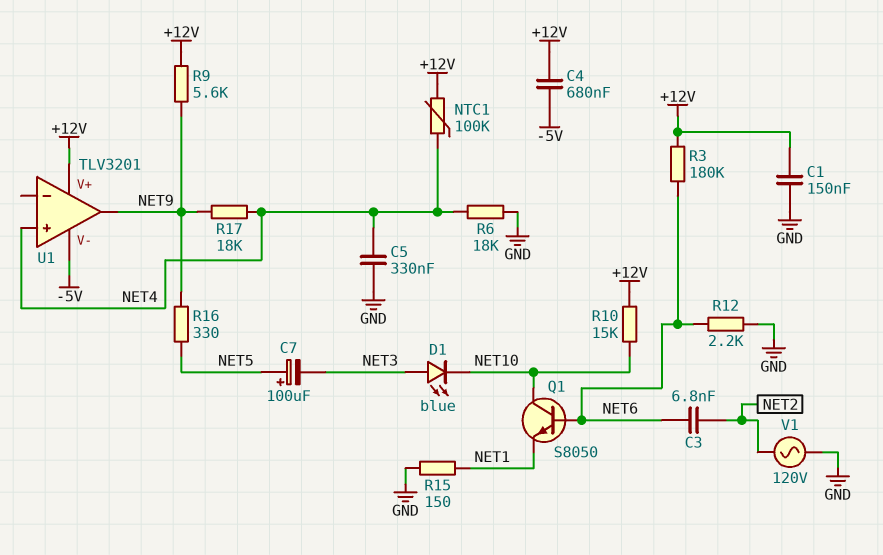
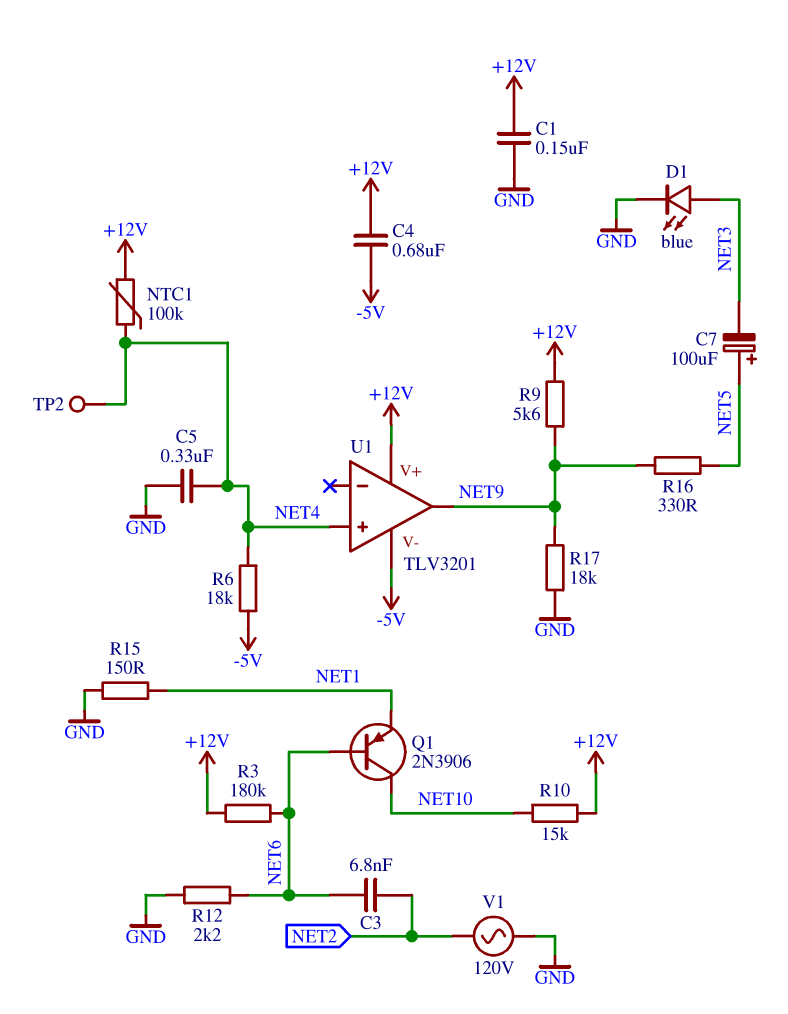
D1: LED blue (A NET3, K NET10) -> LED blue (A NET3, K GND)
Q1: NPN S8050 (B NET6, C NET10, E NET1) -> PNP 2N3906 (B NET6, C NET10, E NET1)
R6: 18k (GND, NET4) -> 18k (-5V, NET4)
R17: 18k (NET4, NET9) -> 18k (GND, NET9)
TP2: none -> test point (NET4)

